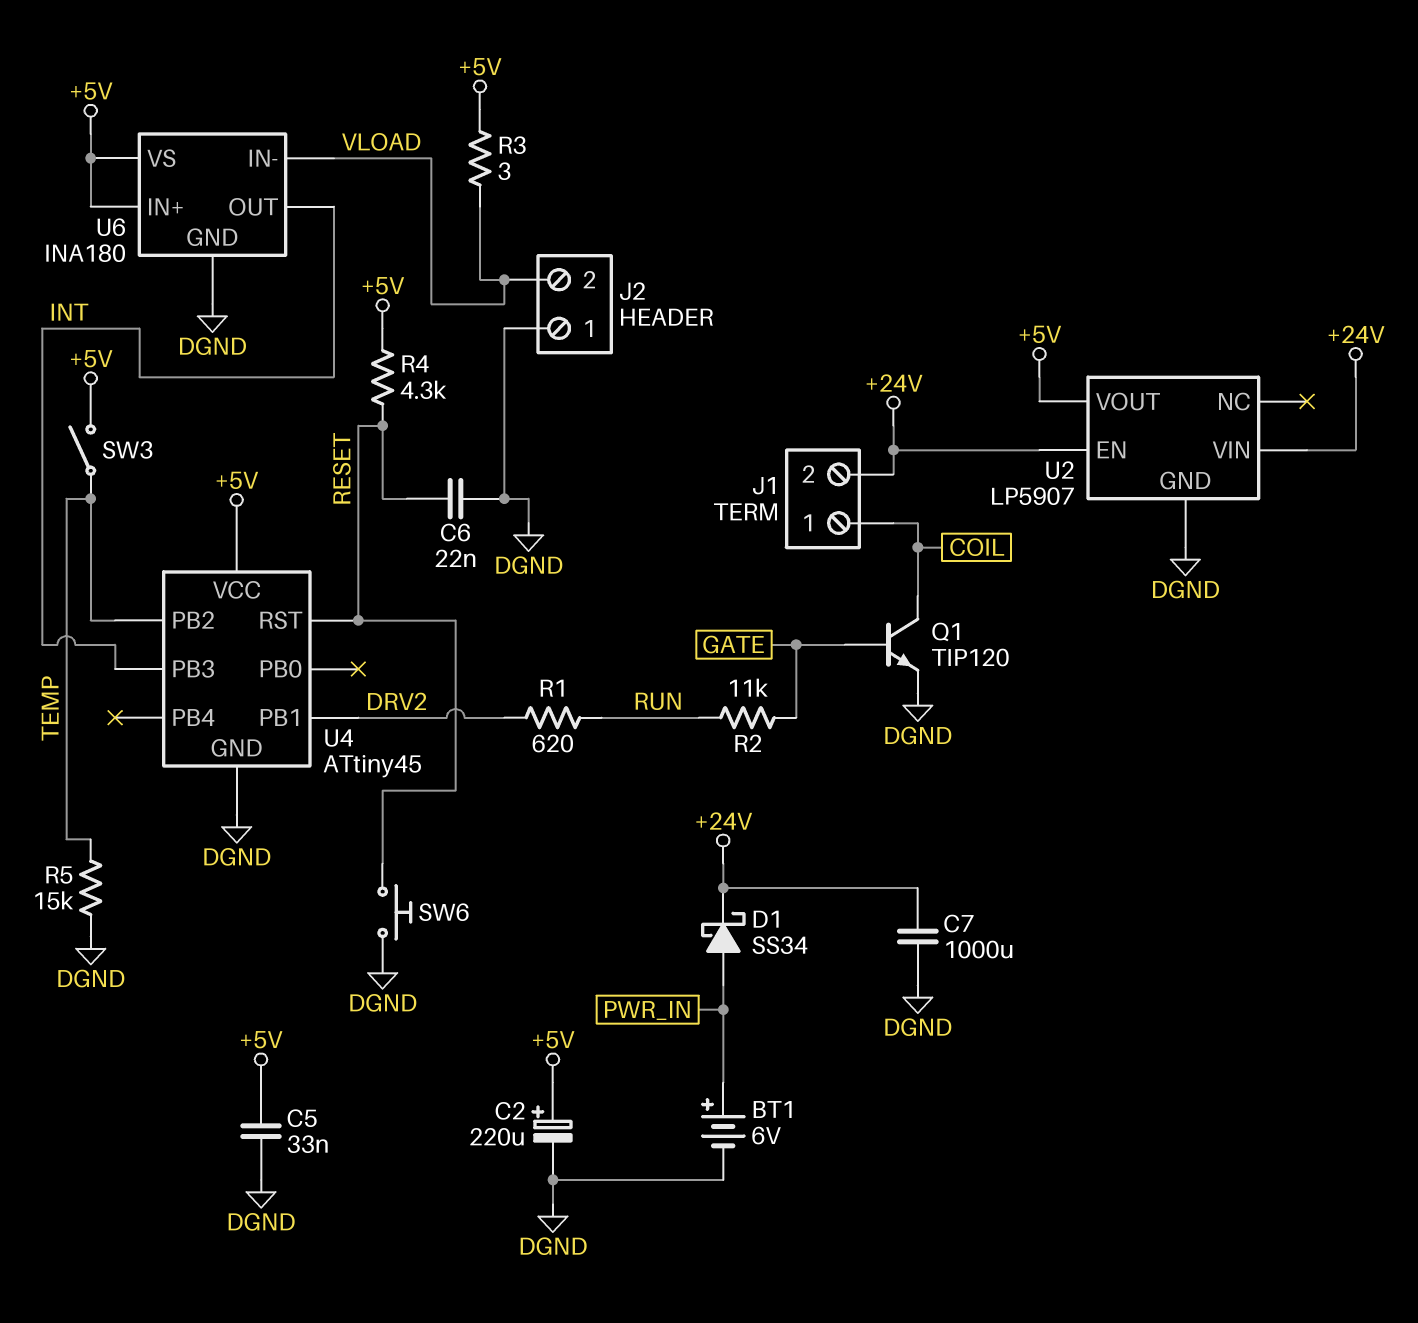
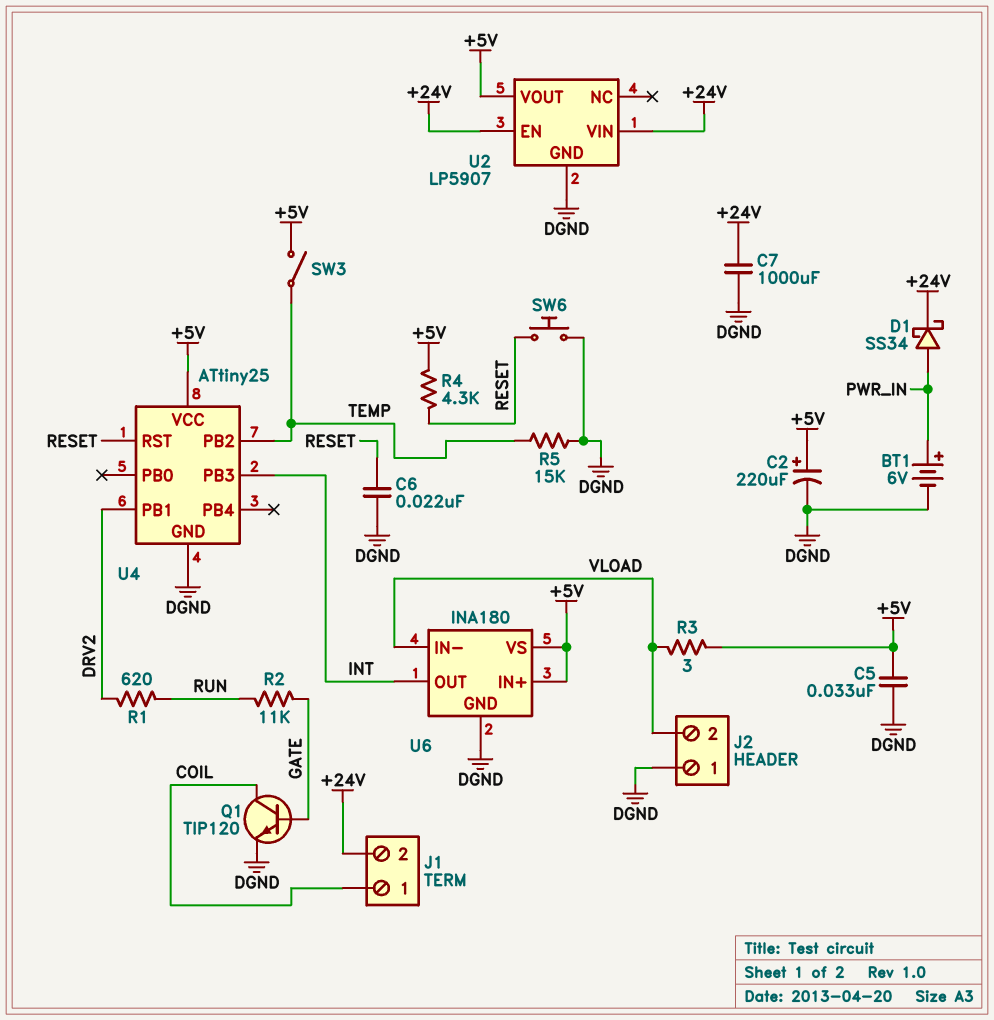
U4: ATtiny45 -> ATtiny25

